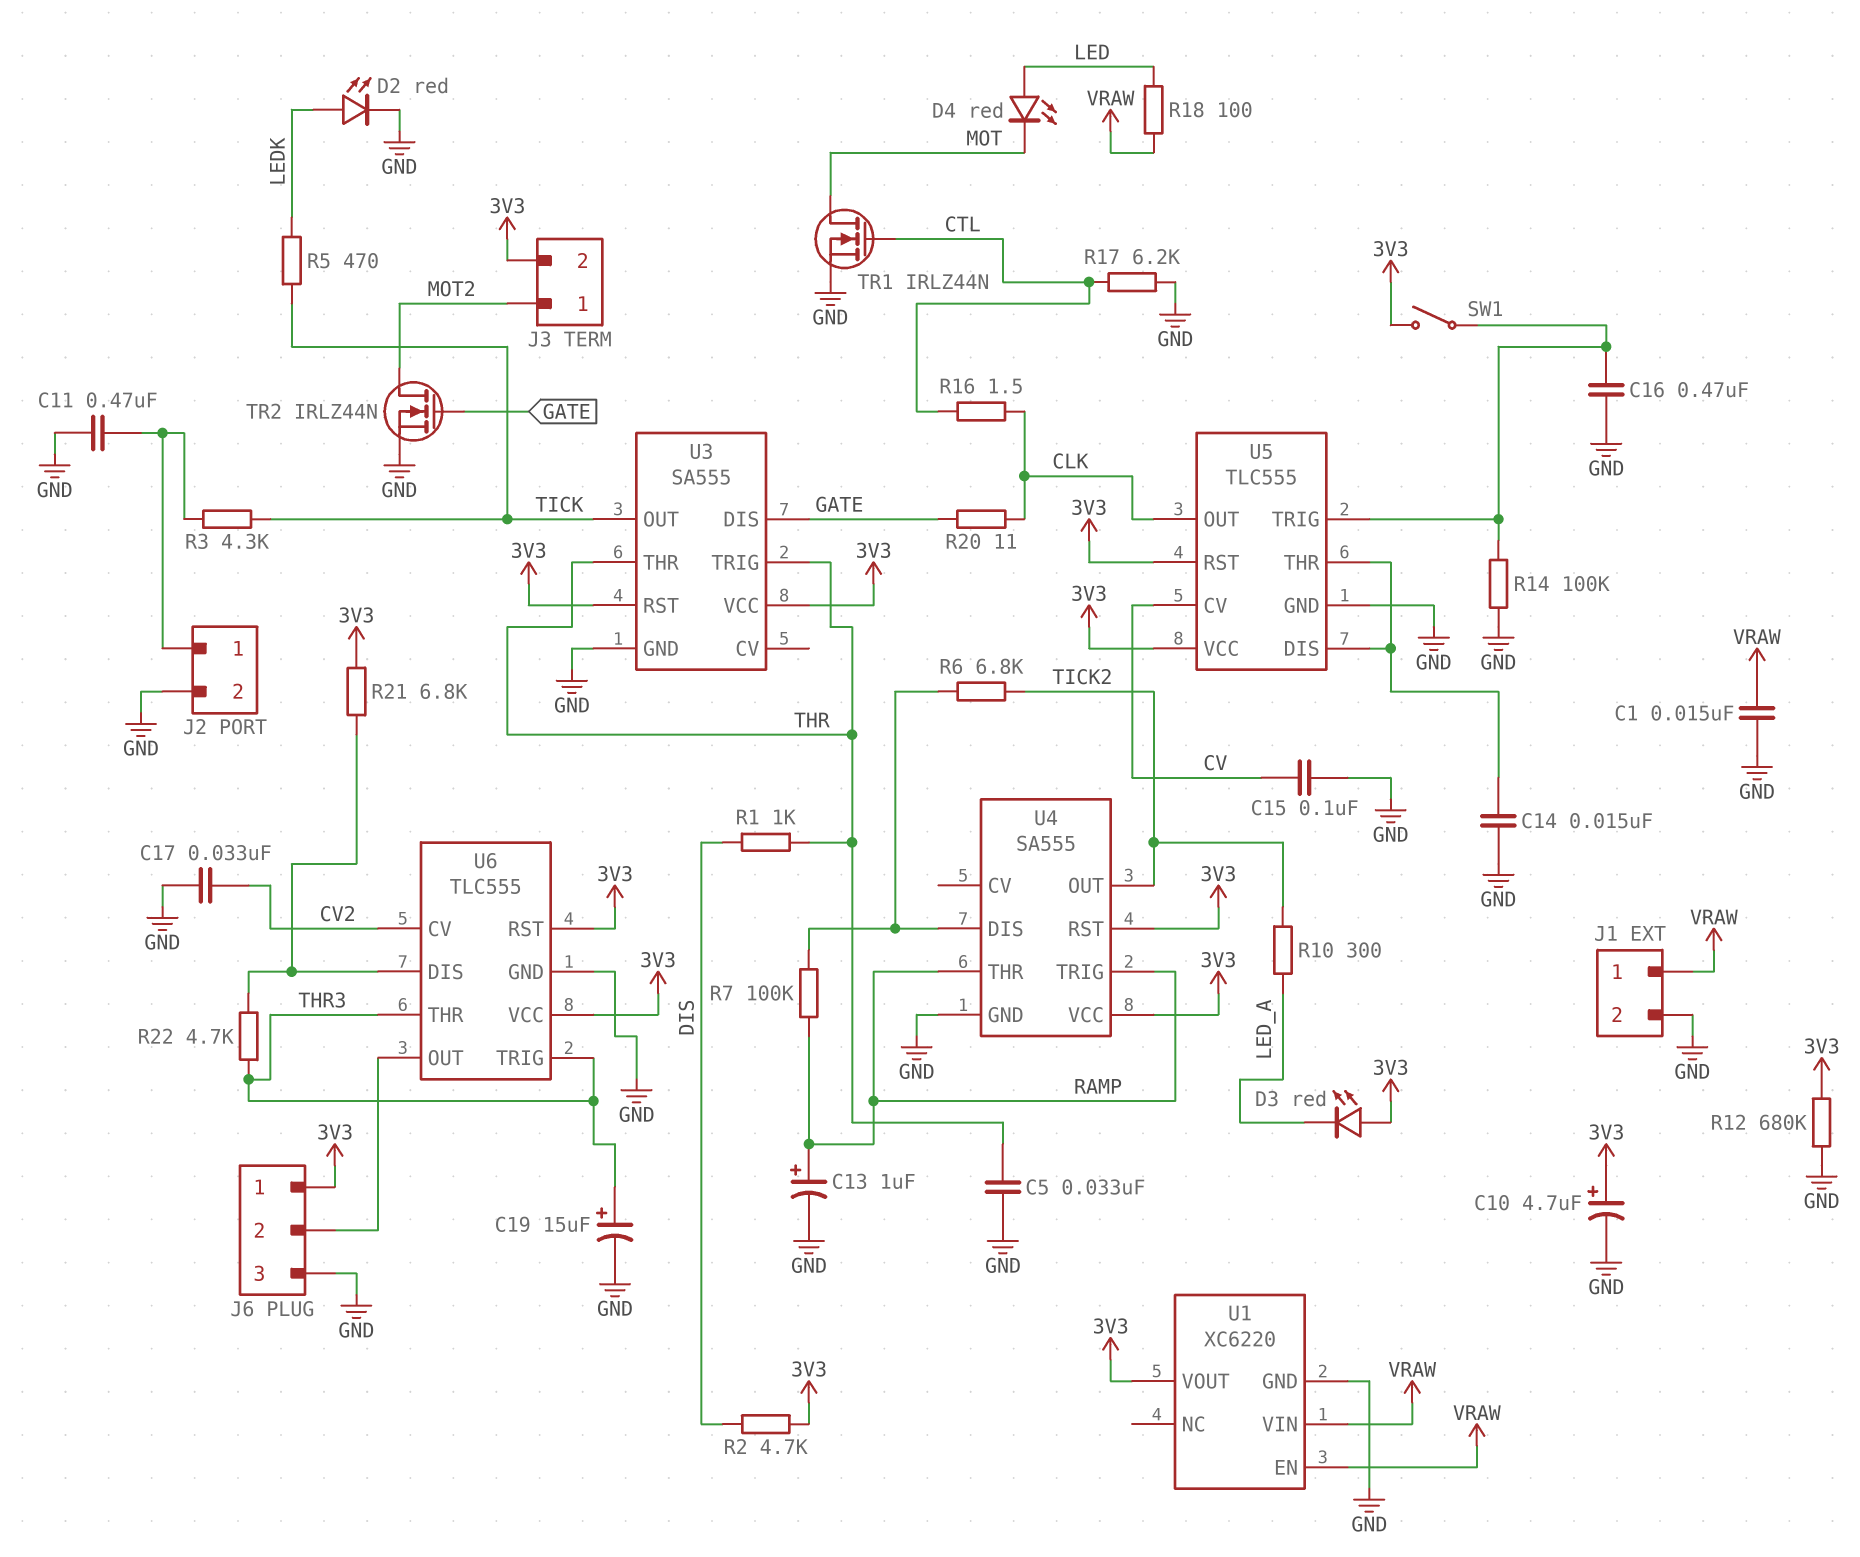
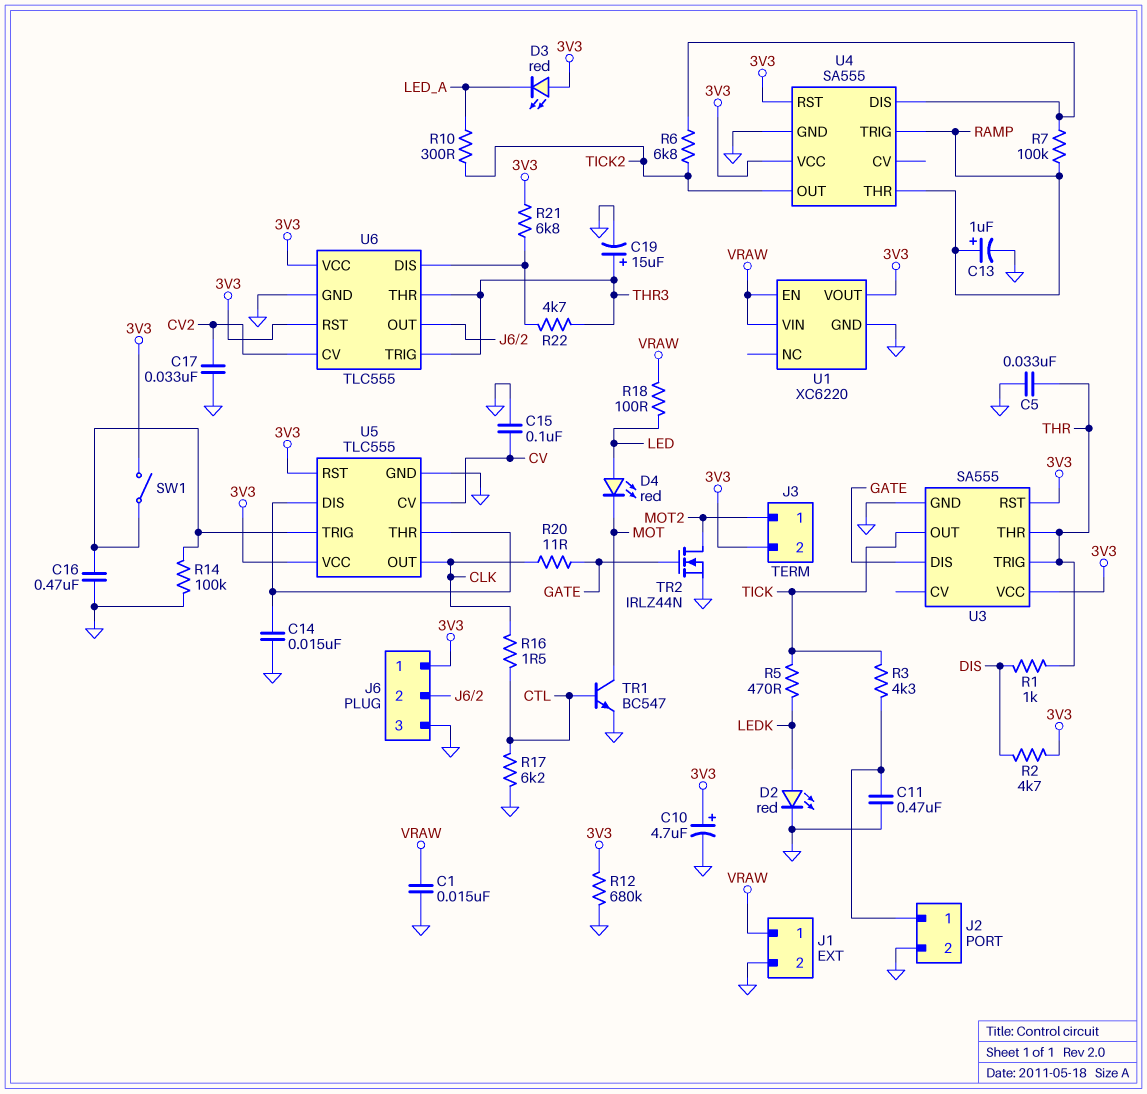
TR1: NMOS IRLZ44N (G CTL, D MOT, S GND) -> NPN BC547 (B CTL, C MOT, E GND)

